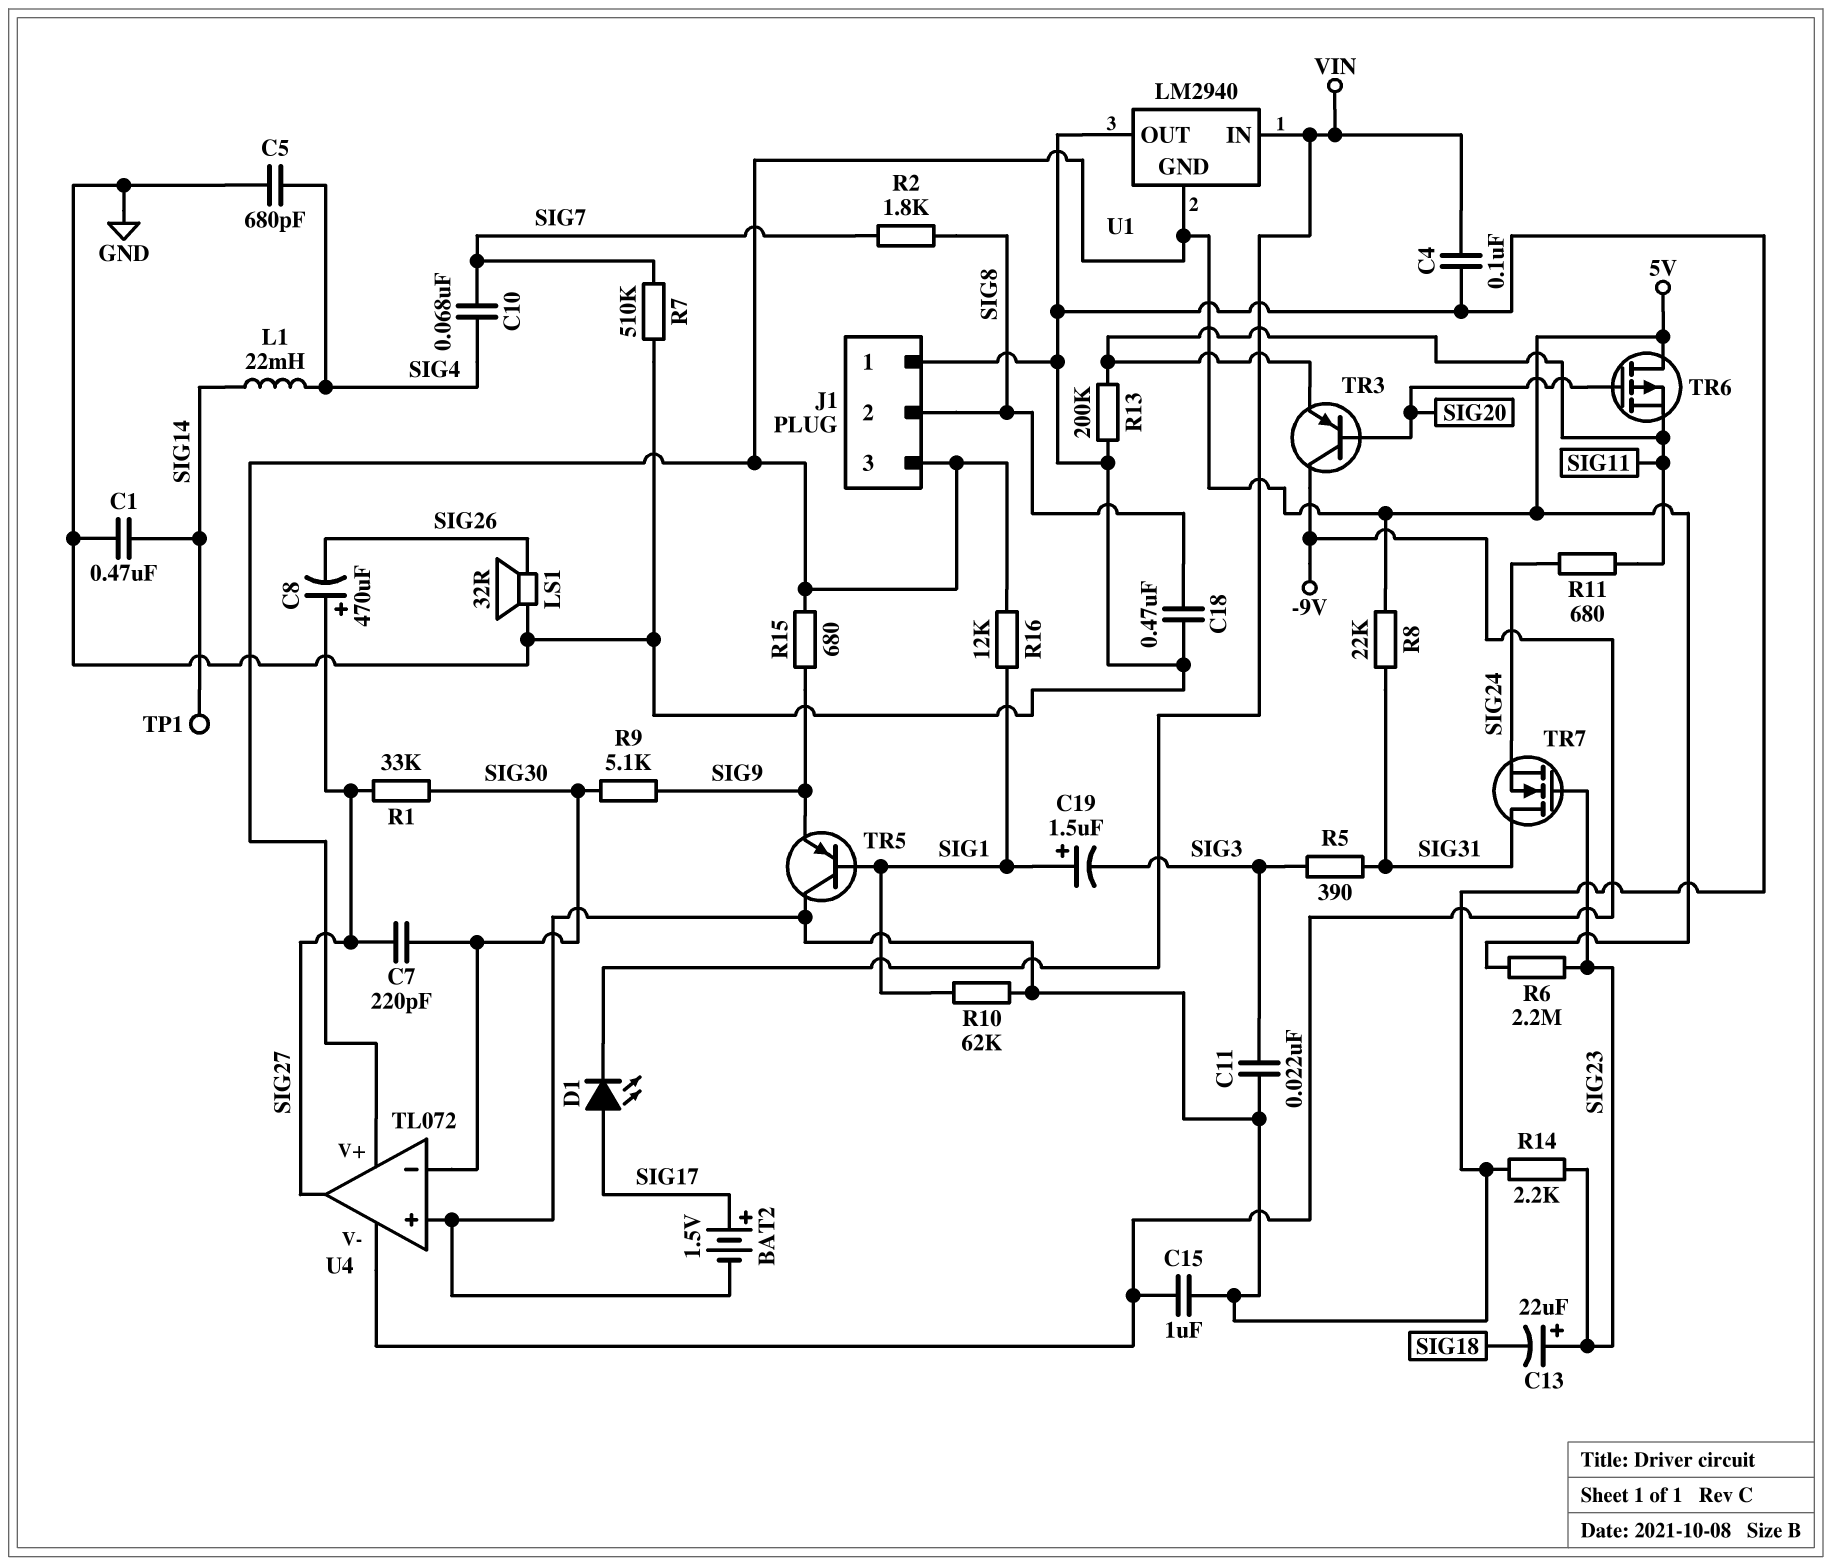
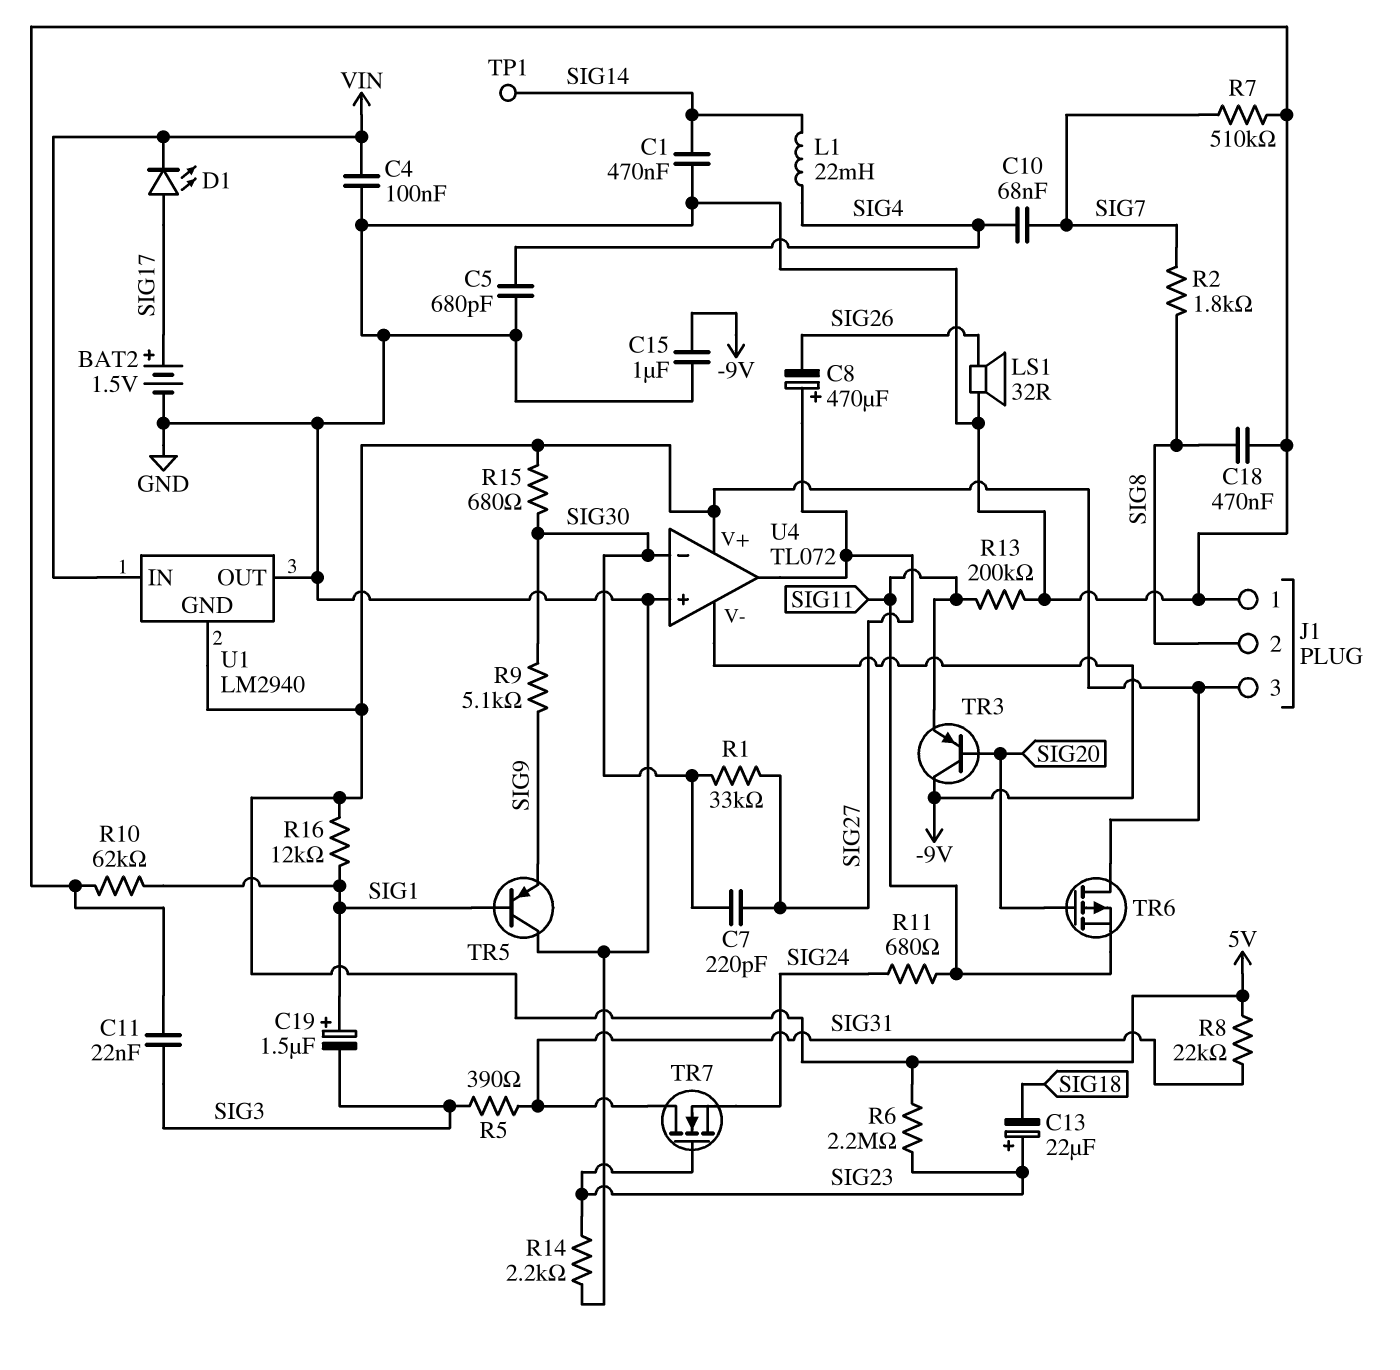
R15: 680 (5V, SIG9) -> 680 (5V, SIG30)

